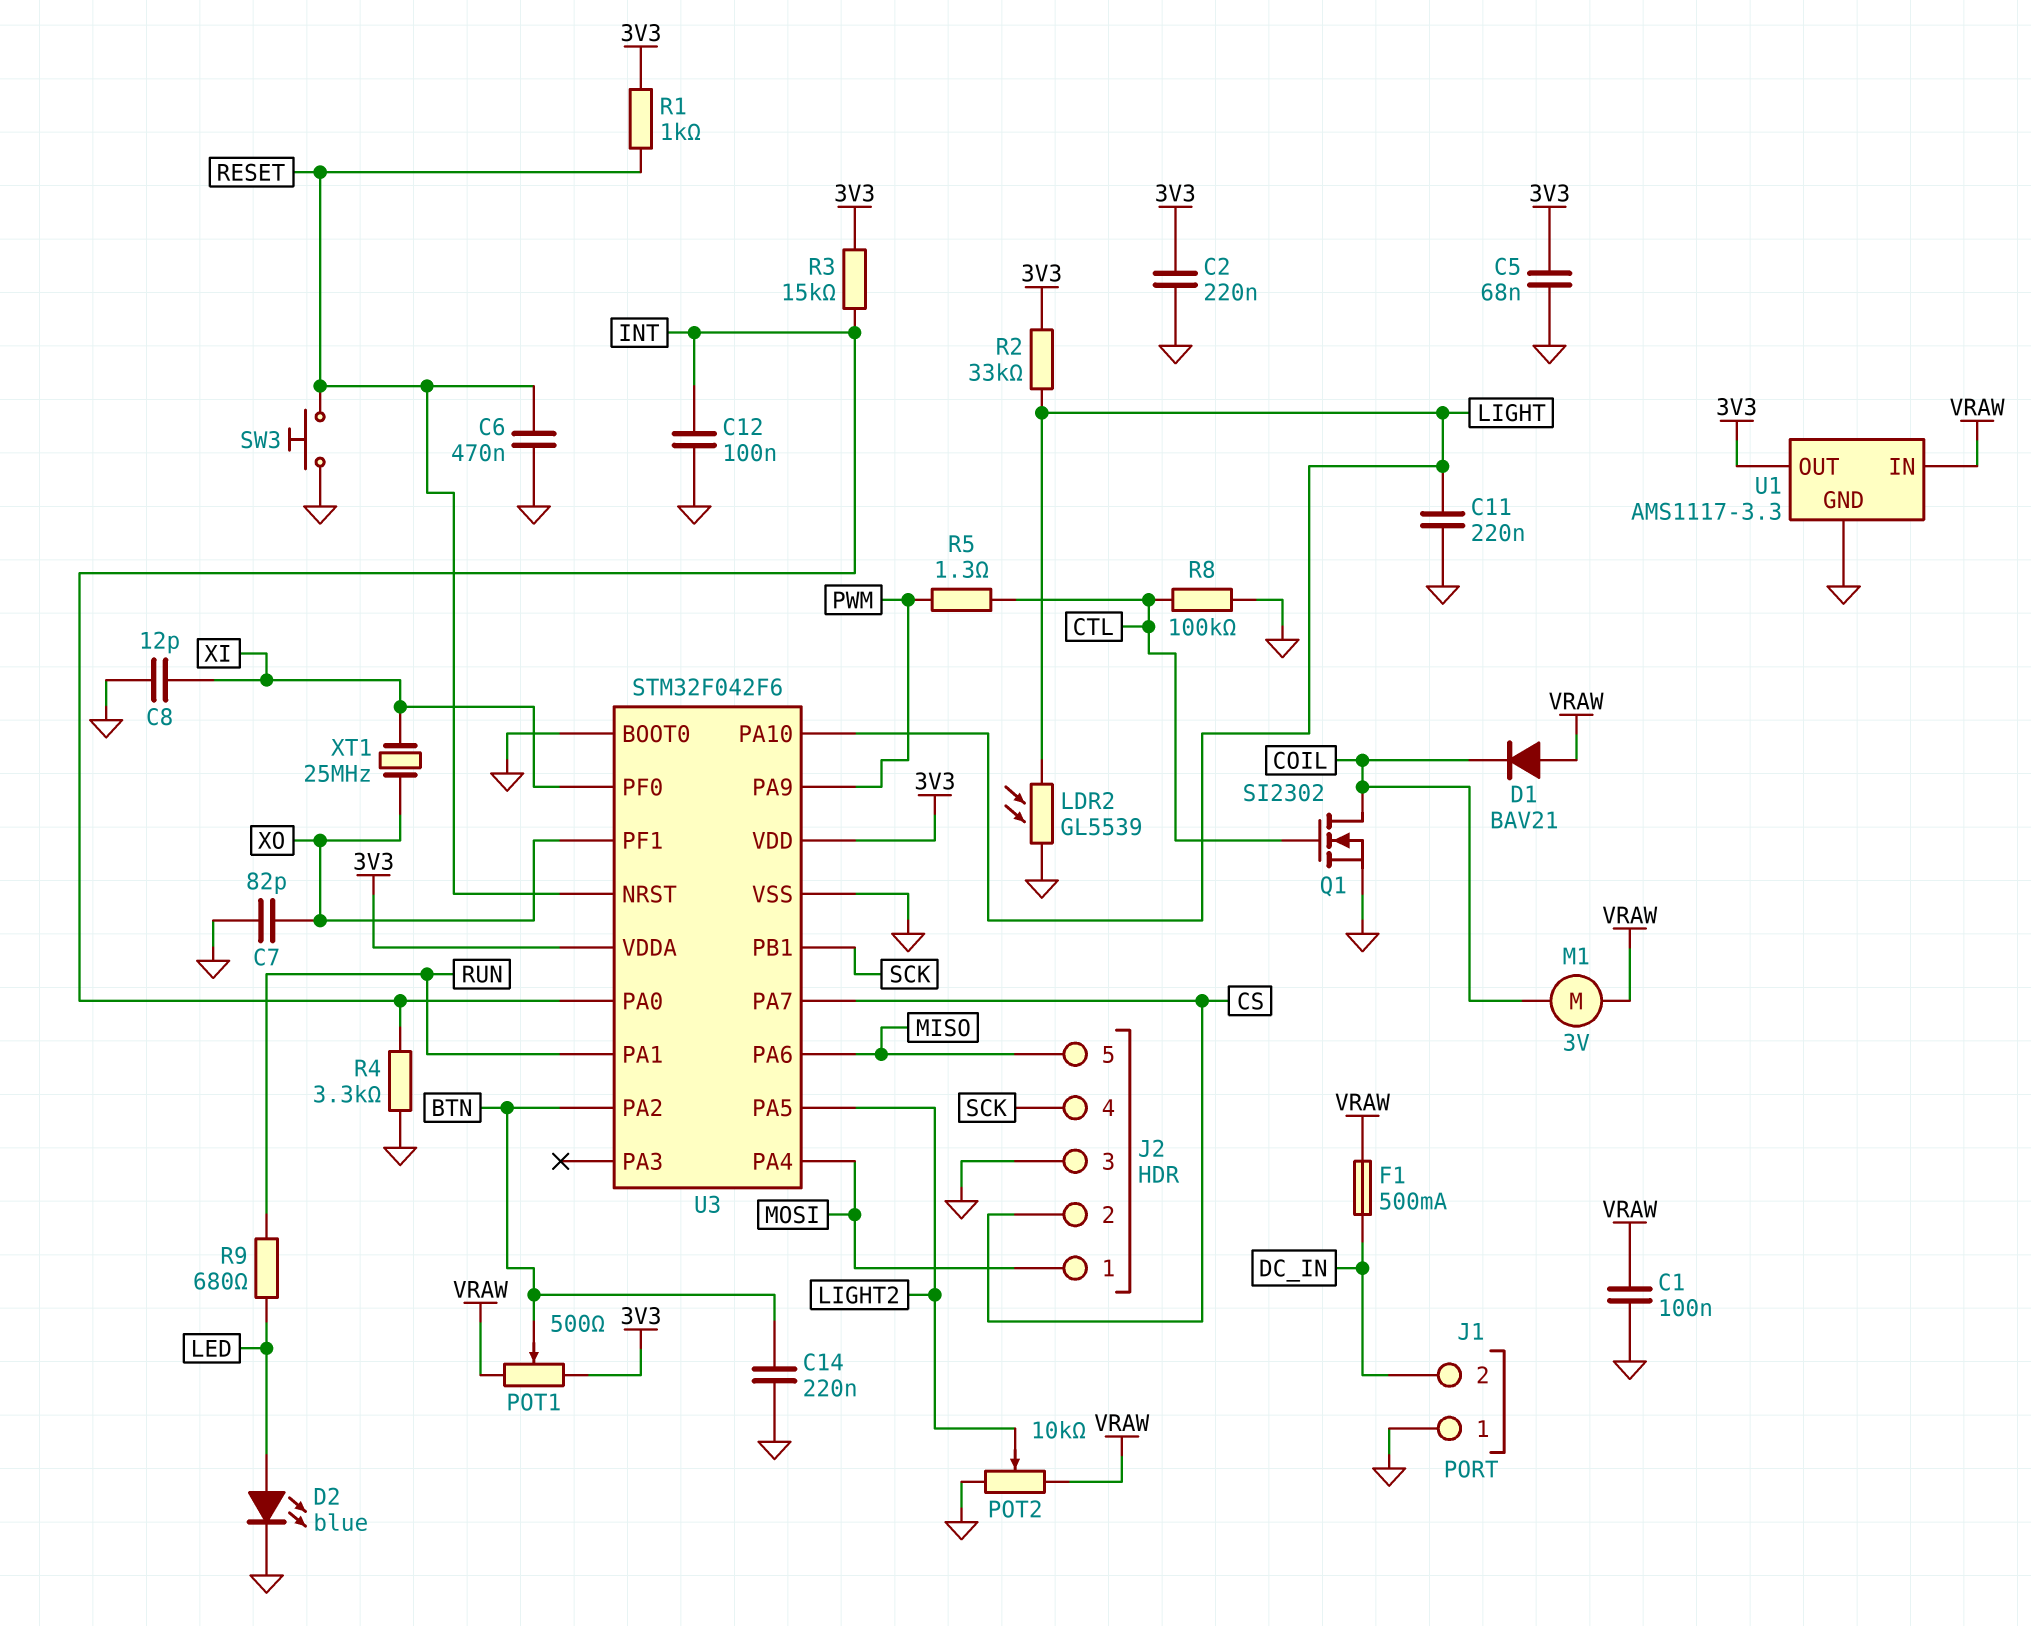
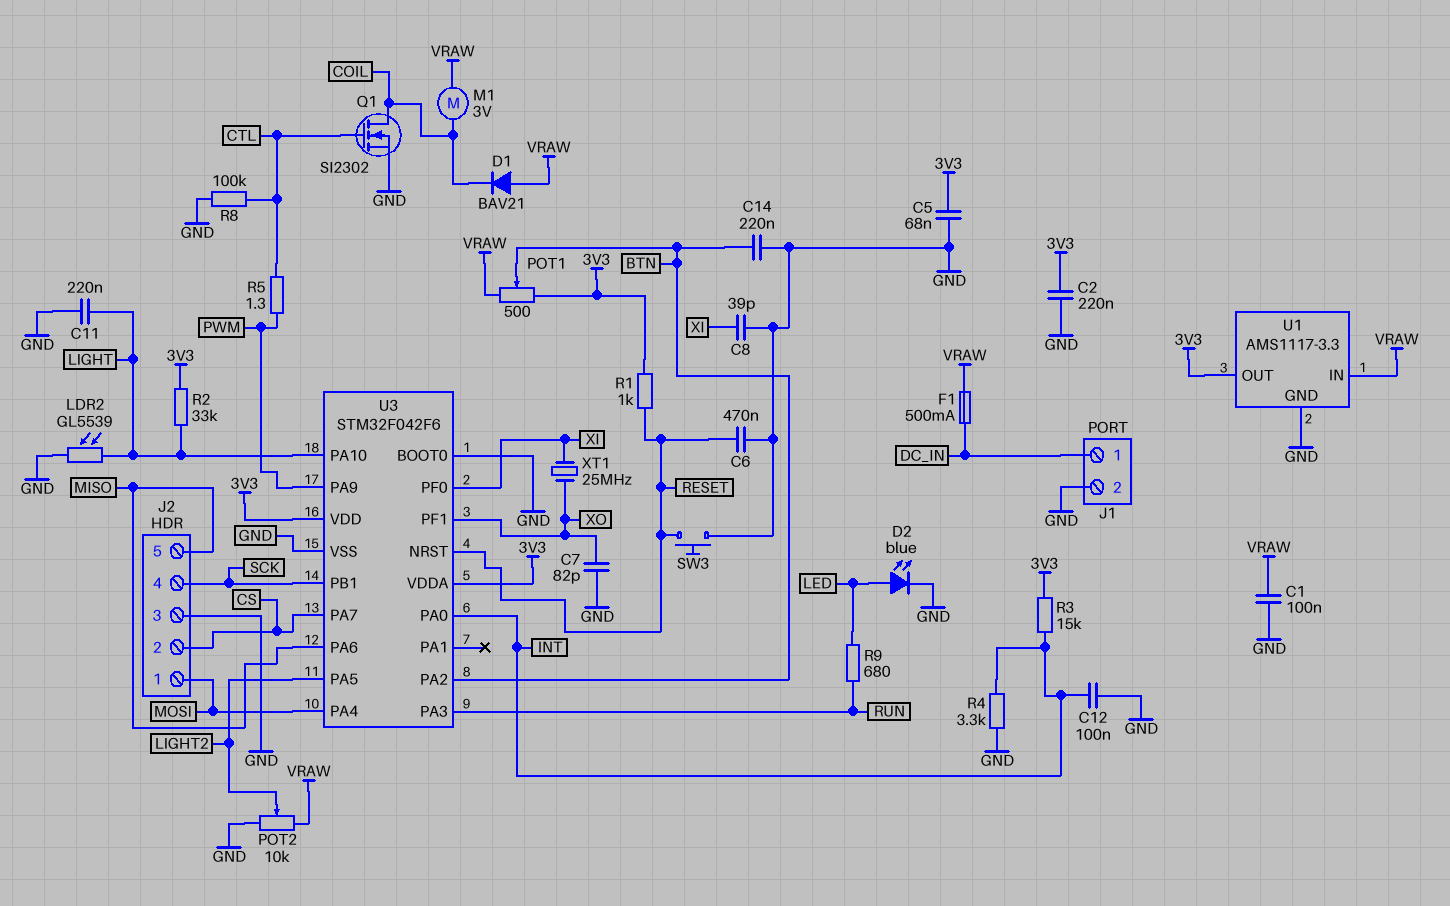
C8: 12pF (GND, XI) -> 39pF (GND, XI)
J1 pin 1: GND -> DC_IN
J1 pin 2: DC_IN -> GND
U3 pin PA1: RUN -> none
U3 pin PA3: none -> RUN

